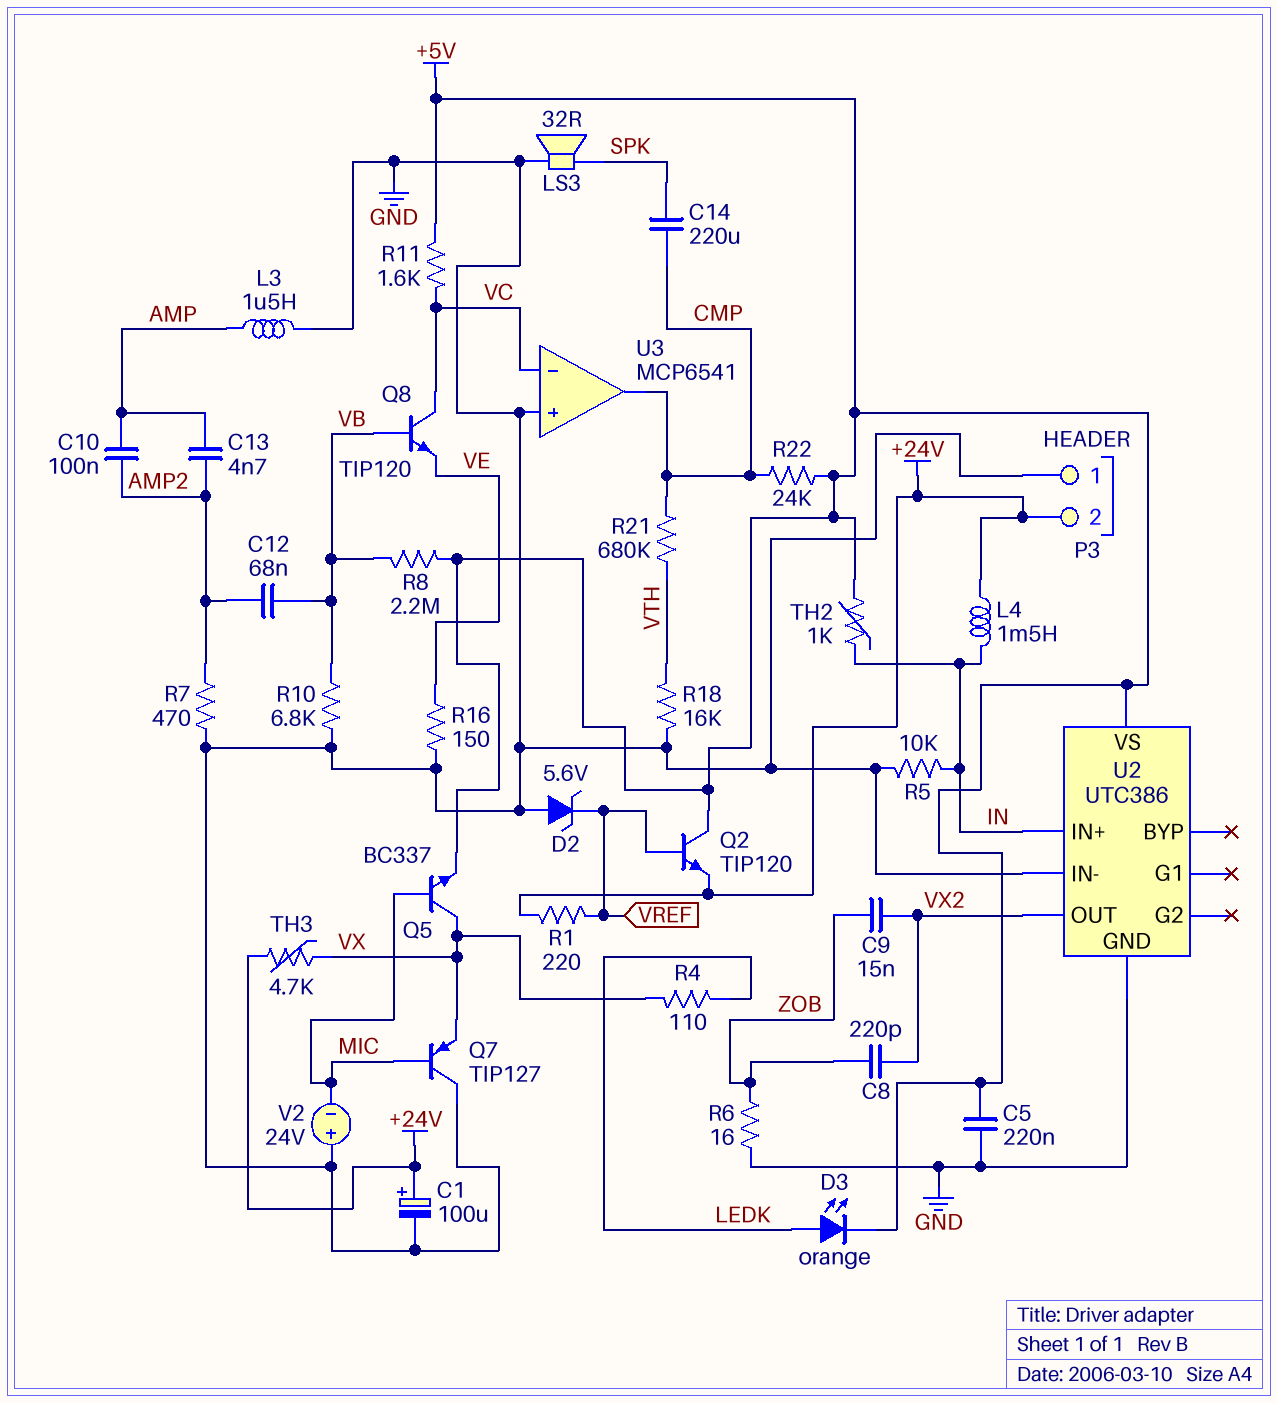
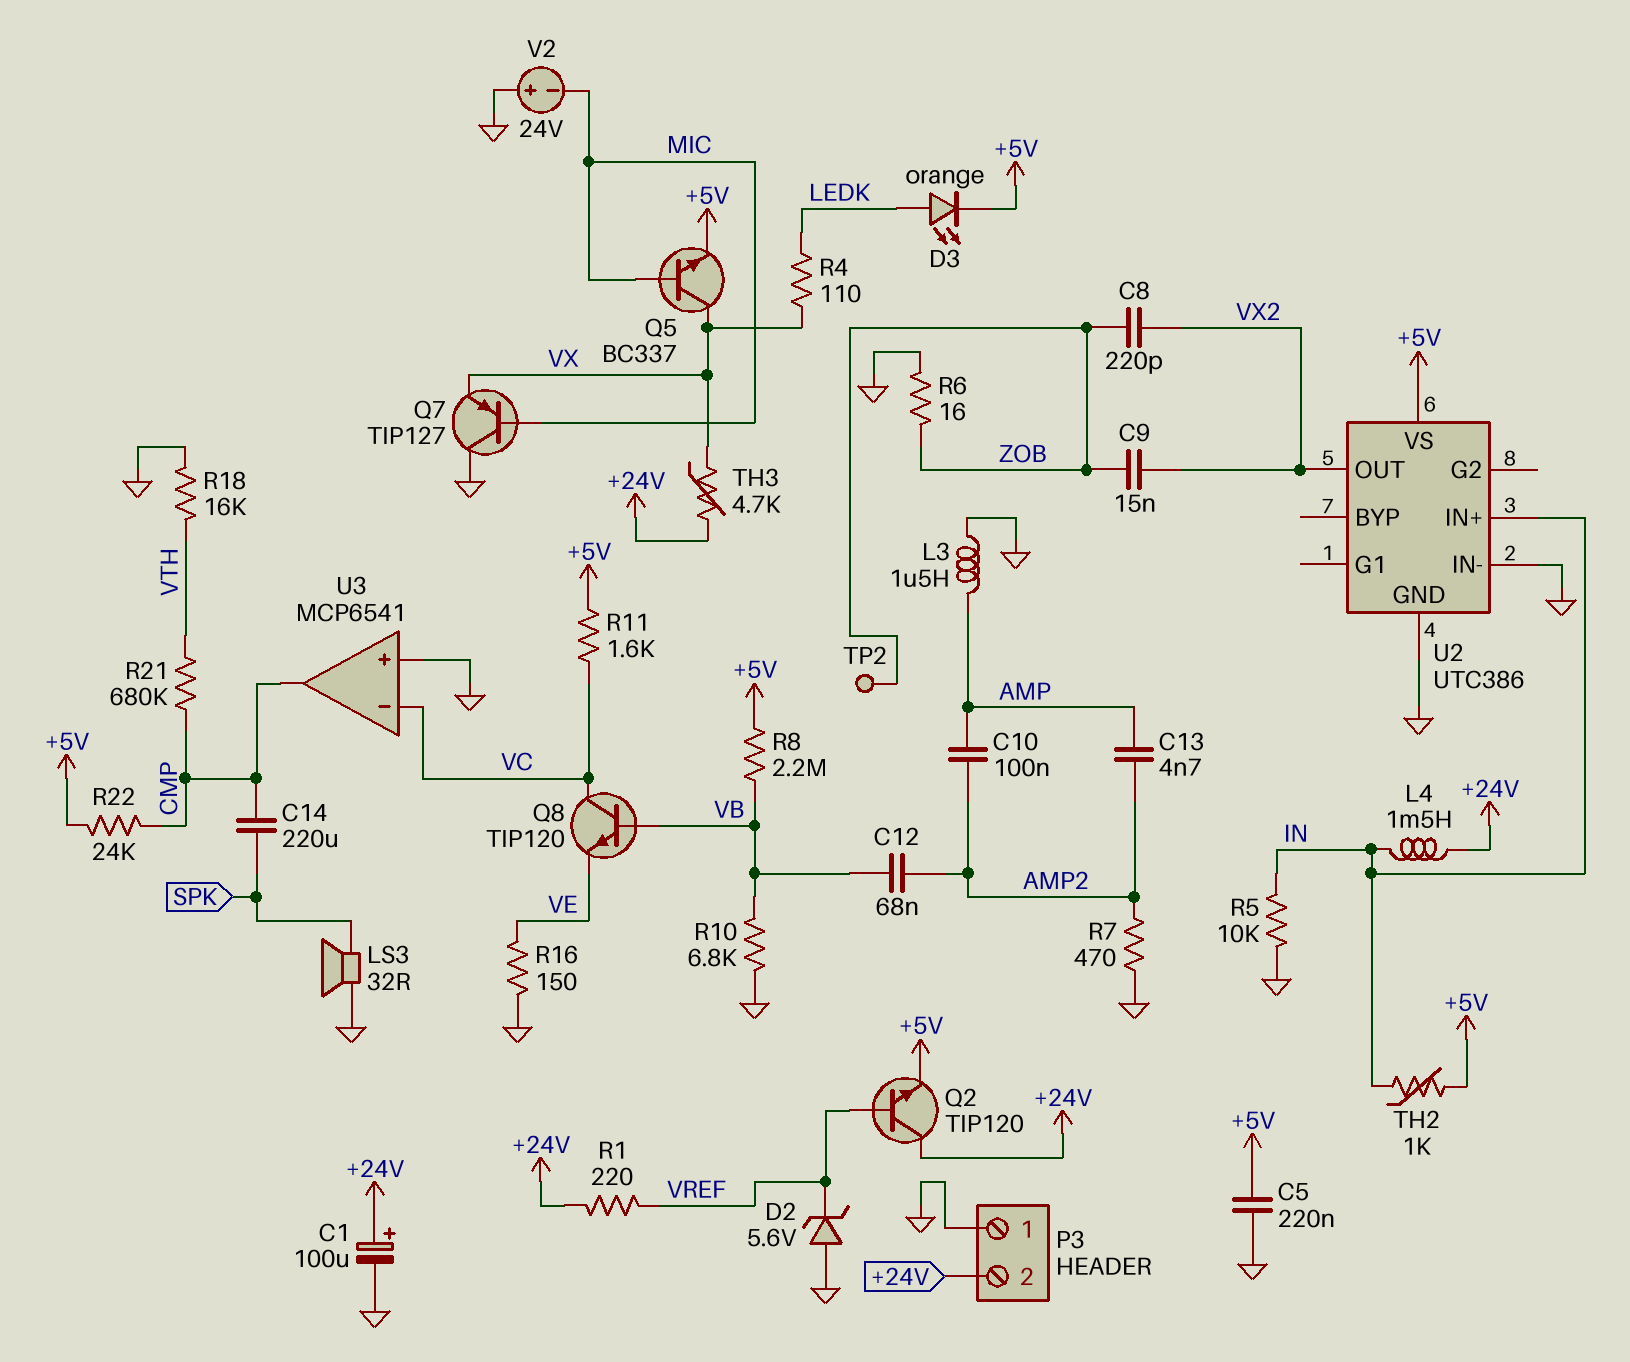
Q2: NPN TIP120 (B VREF, C +5V, E +24V) -> NPN TIP120 (B VREF, C +24V, E +5V)
TP2: none -> test point (ZOB)

